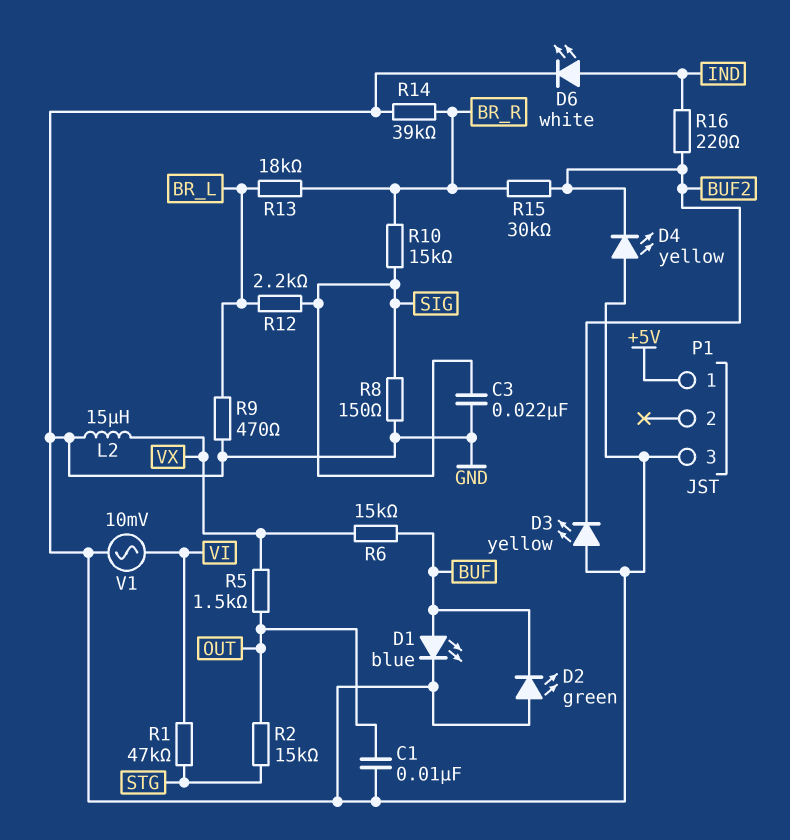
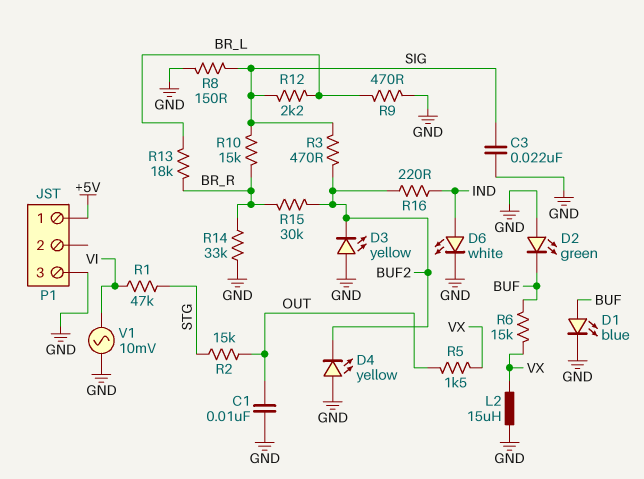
R3: none -> 470 (BUF2, SIG)
R14: 39k (BR_R, GND) -> 33k (BR_R, GND)

